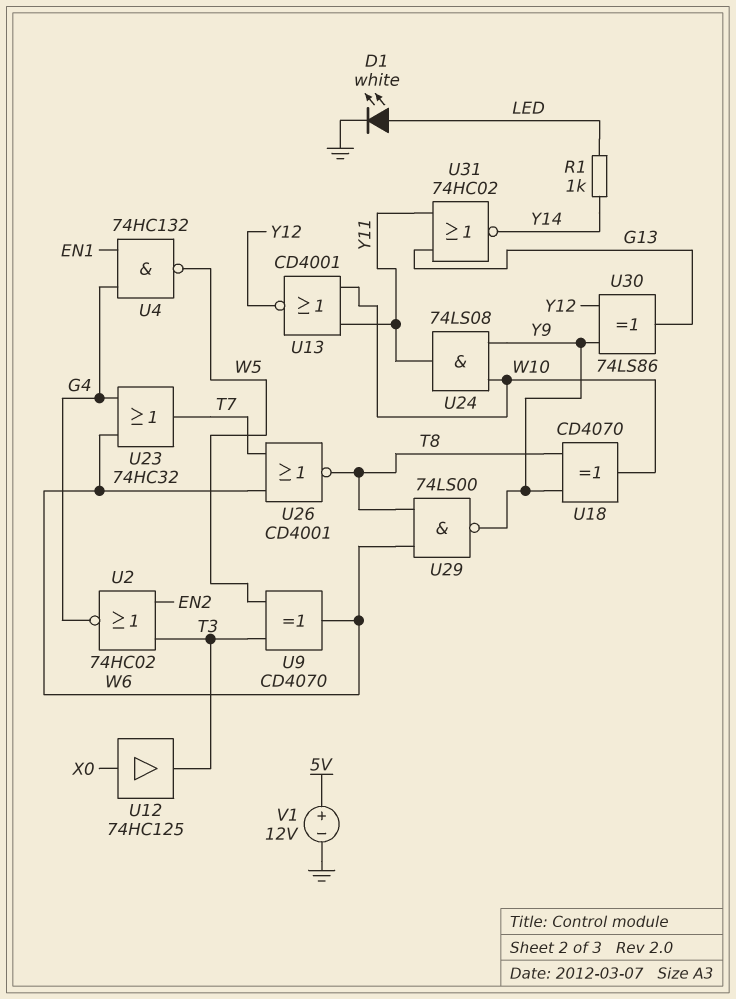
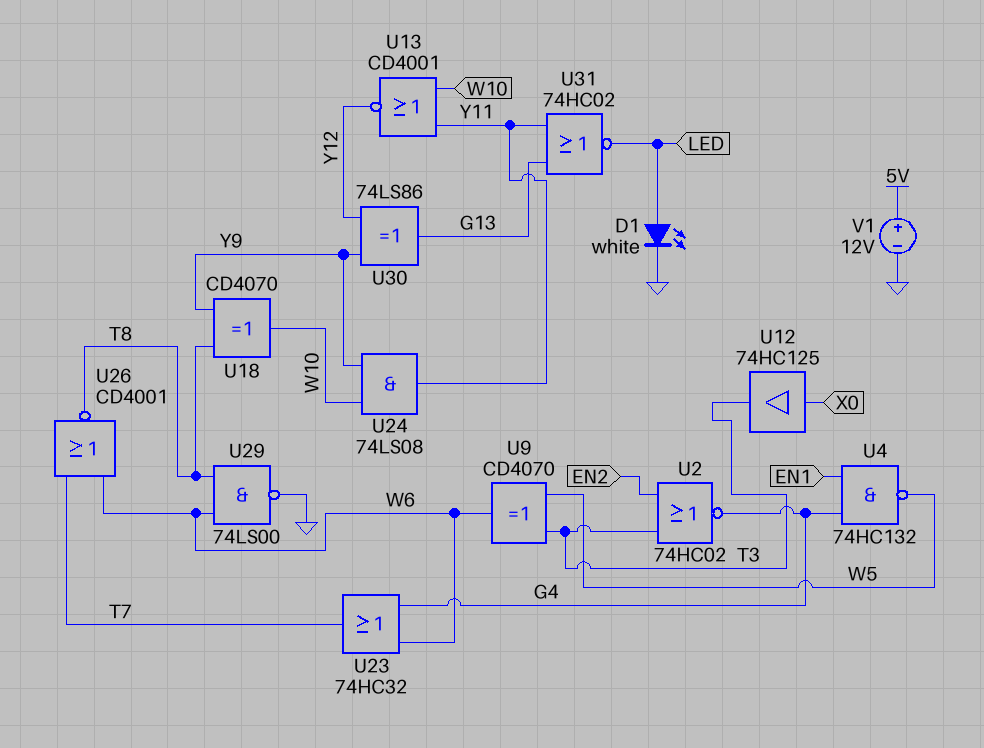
R1: 1k (LED, Y14) -> none
U29: NAND 74LS00 (in T8, in W6, out Y9) -> NAND 74LS00 (in T8, in W6, out GND)
U31: NOR 74HC02 (in G13, in Y11, out Y14) -> NOR 74HC02 (in G13, in Y11, out LED)

